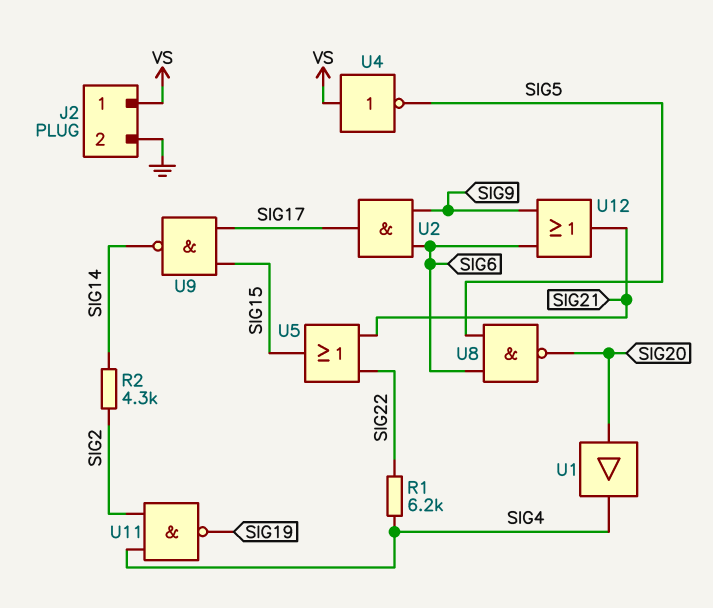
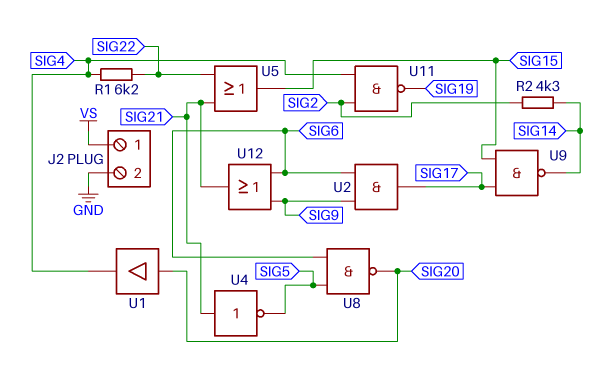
U4: NOT (in VS, out SIG5) -> NOT (in SIG21, out SIG5)

